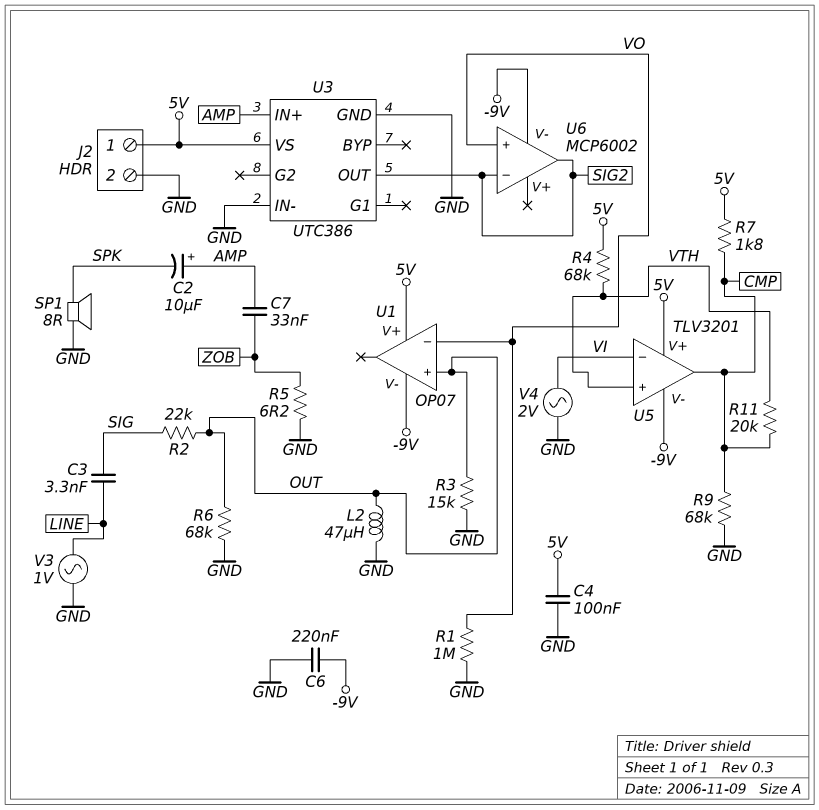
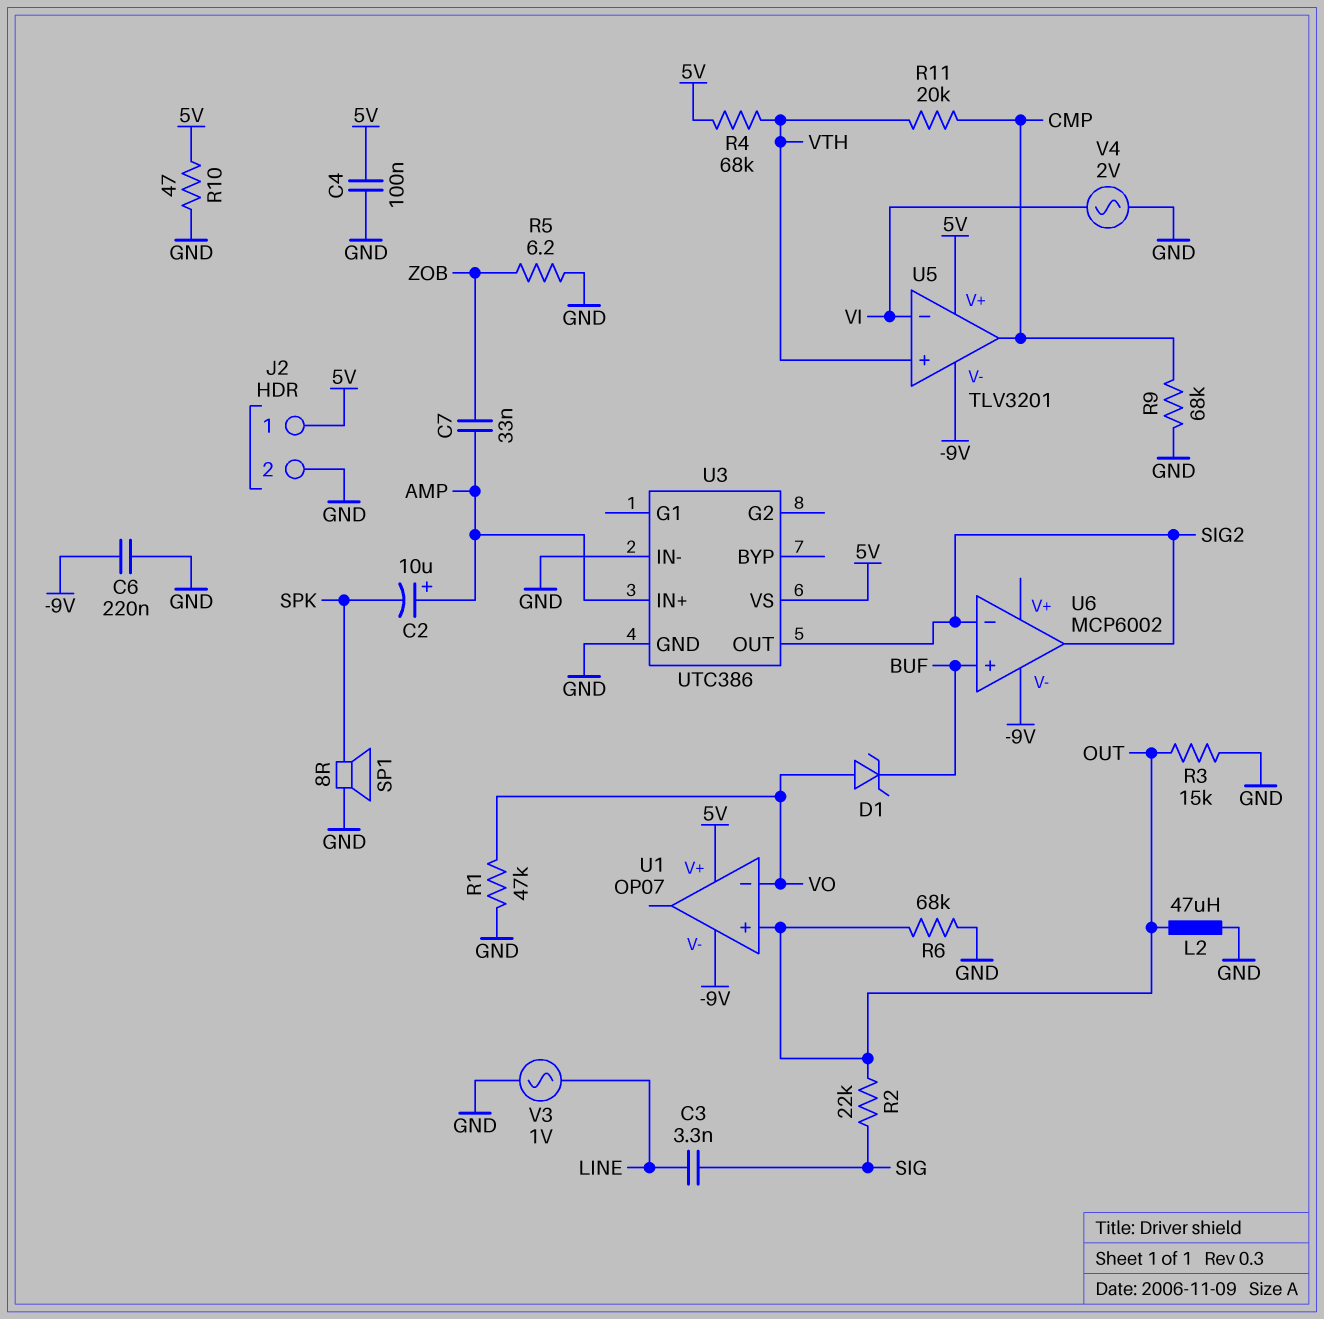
D1: none -> zener (A VO, K BUF)
R1: 1M (GND, VO) -> 47k (GND, VO)
R7: 1.8k (5V, CMP) -> none
R10: none -> 47 (5V, GND)
U6 pin in+: VO -> BUF

